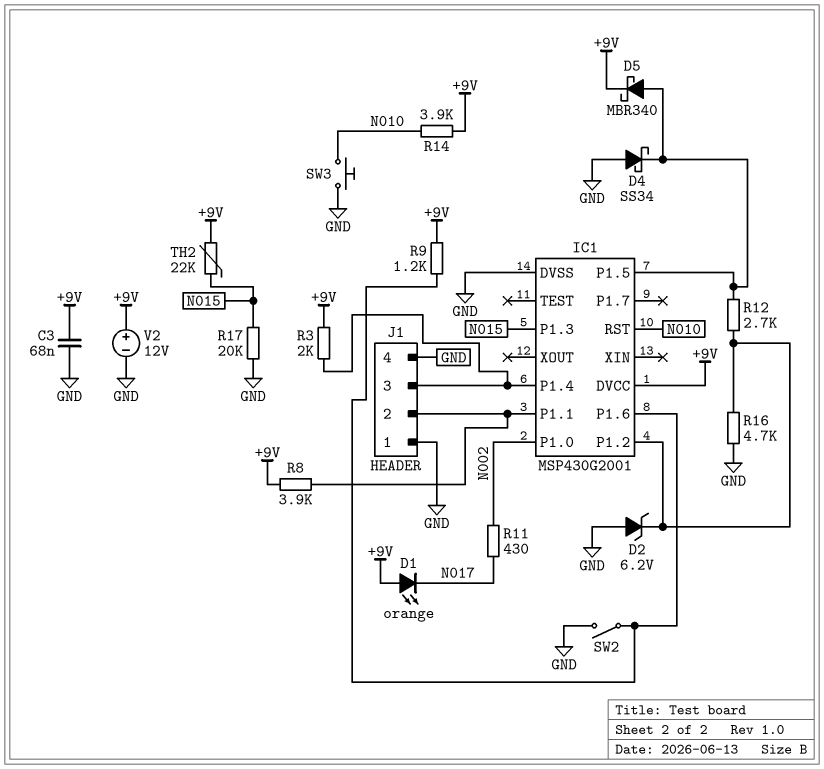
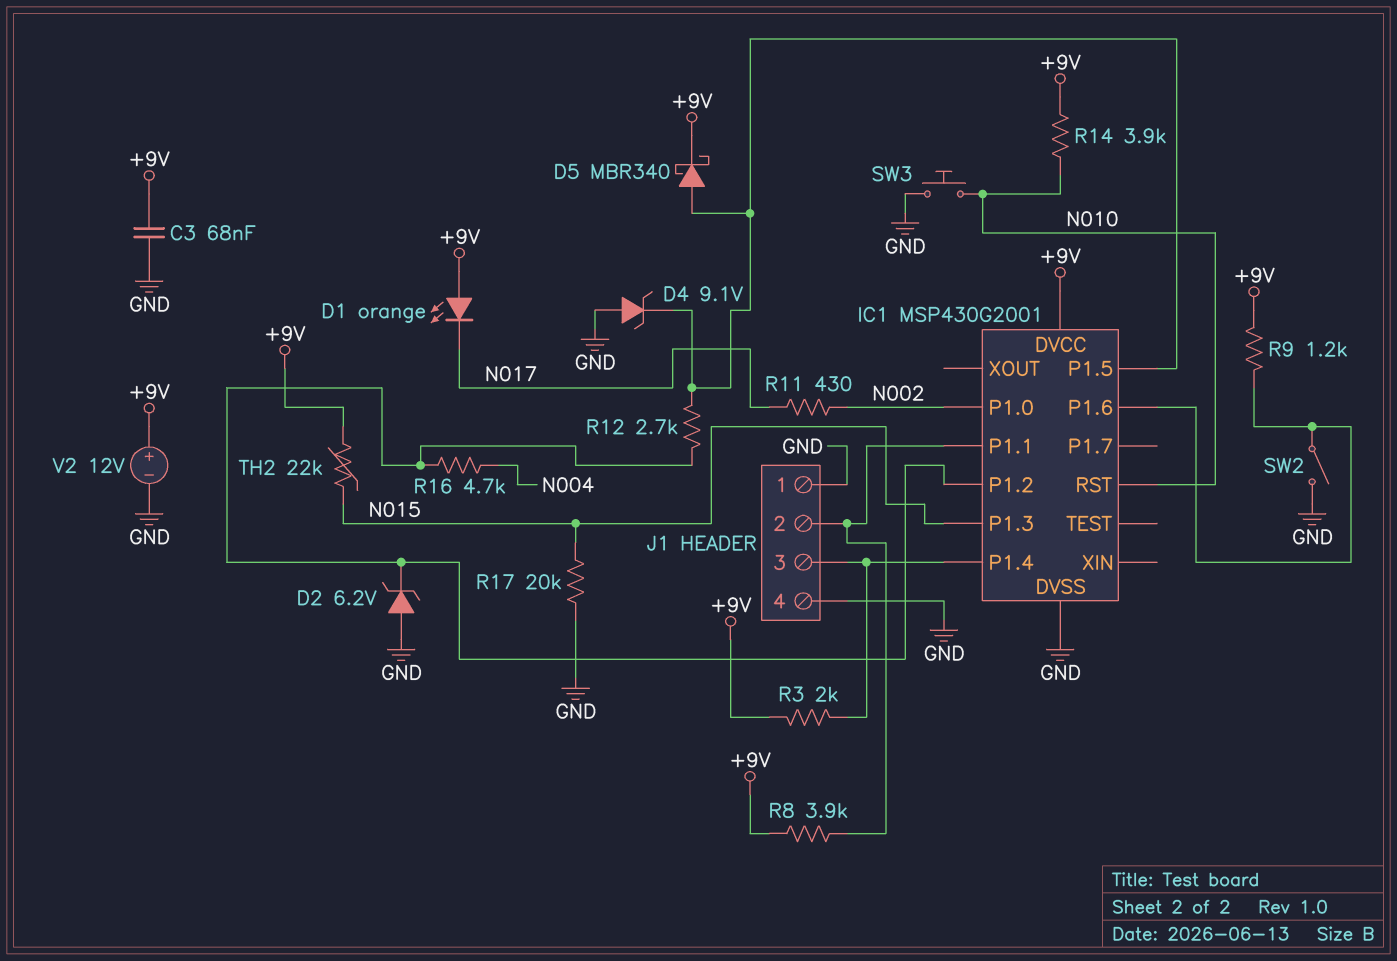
D4: schottky SS34 (A GND, K IC1/P1.5) -> zener 9.1V (A GND, K IC1/P1.5)
R16: 4.7k (GND, IC1/P1.2) -> 4.7k (IC1/P1.2, N004)

